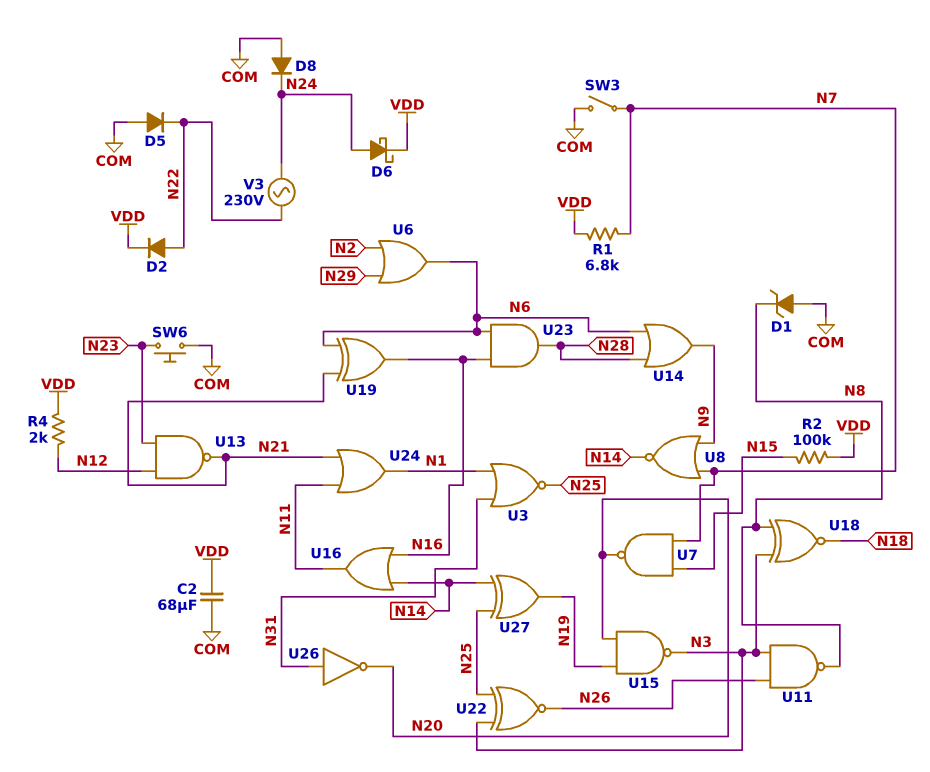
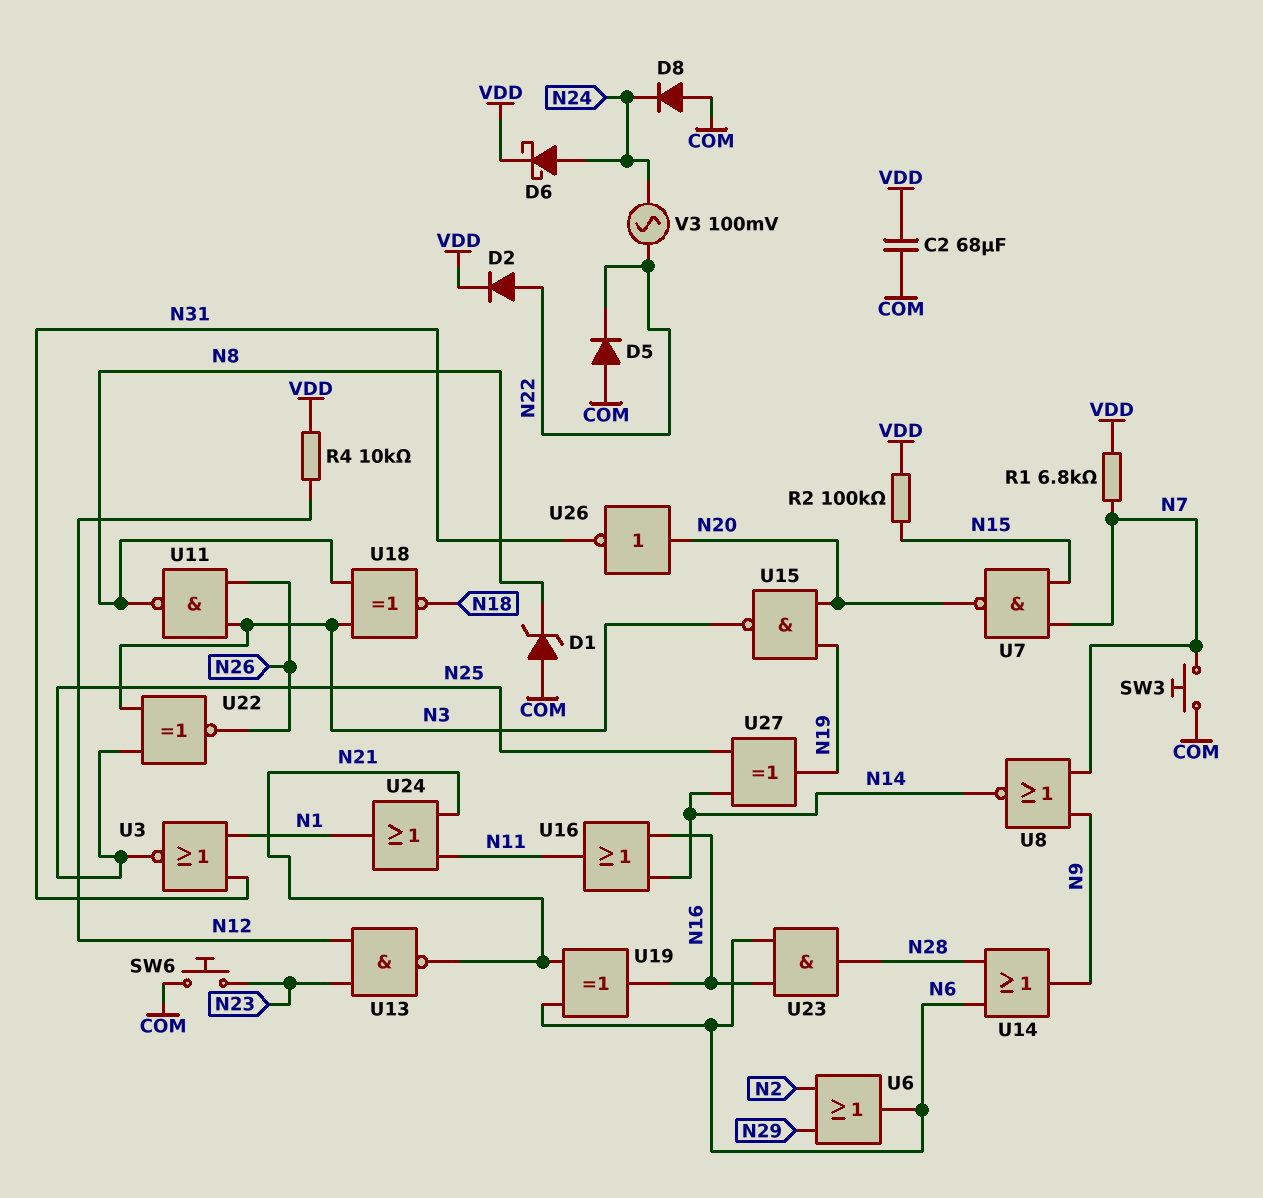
R4: 2k (N12, VDD) -> 10k (N12, VDD)
SW3: switch (COM, N7) -> button (COM, N7)
U26: NOT (in N31, out N20) -> NOT (in N20, out N31)
V3: AC 230V (N22, N24) -> AC 100mV (N22, N24)

